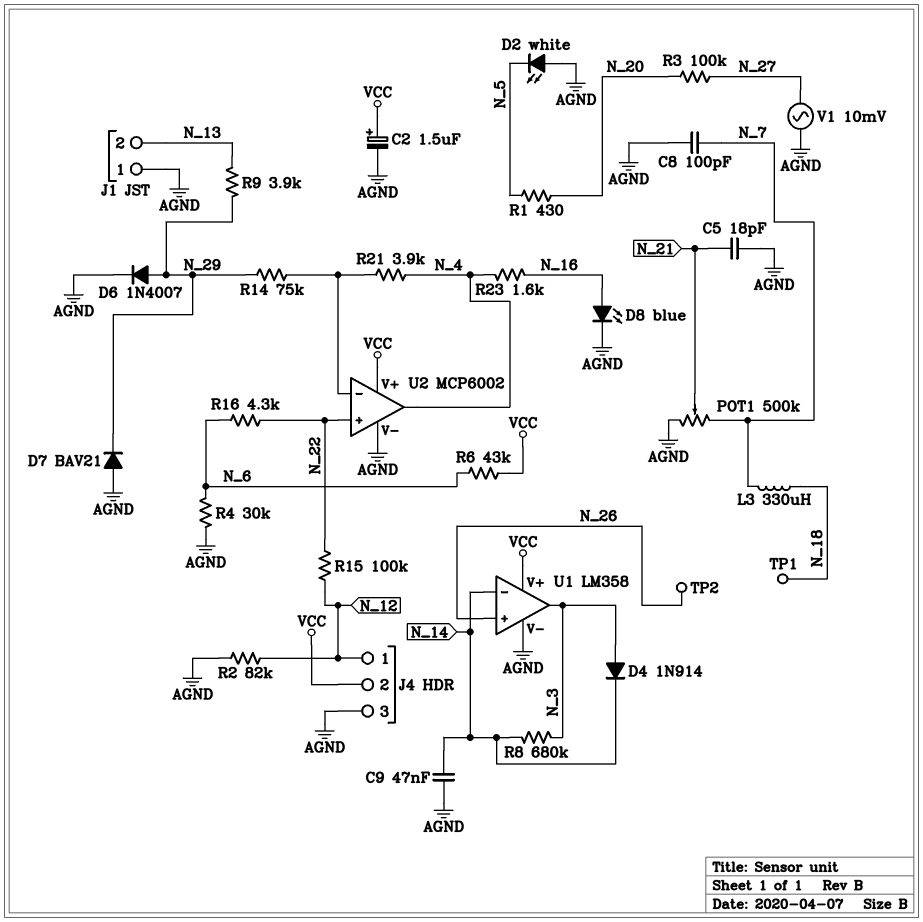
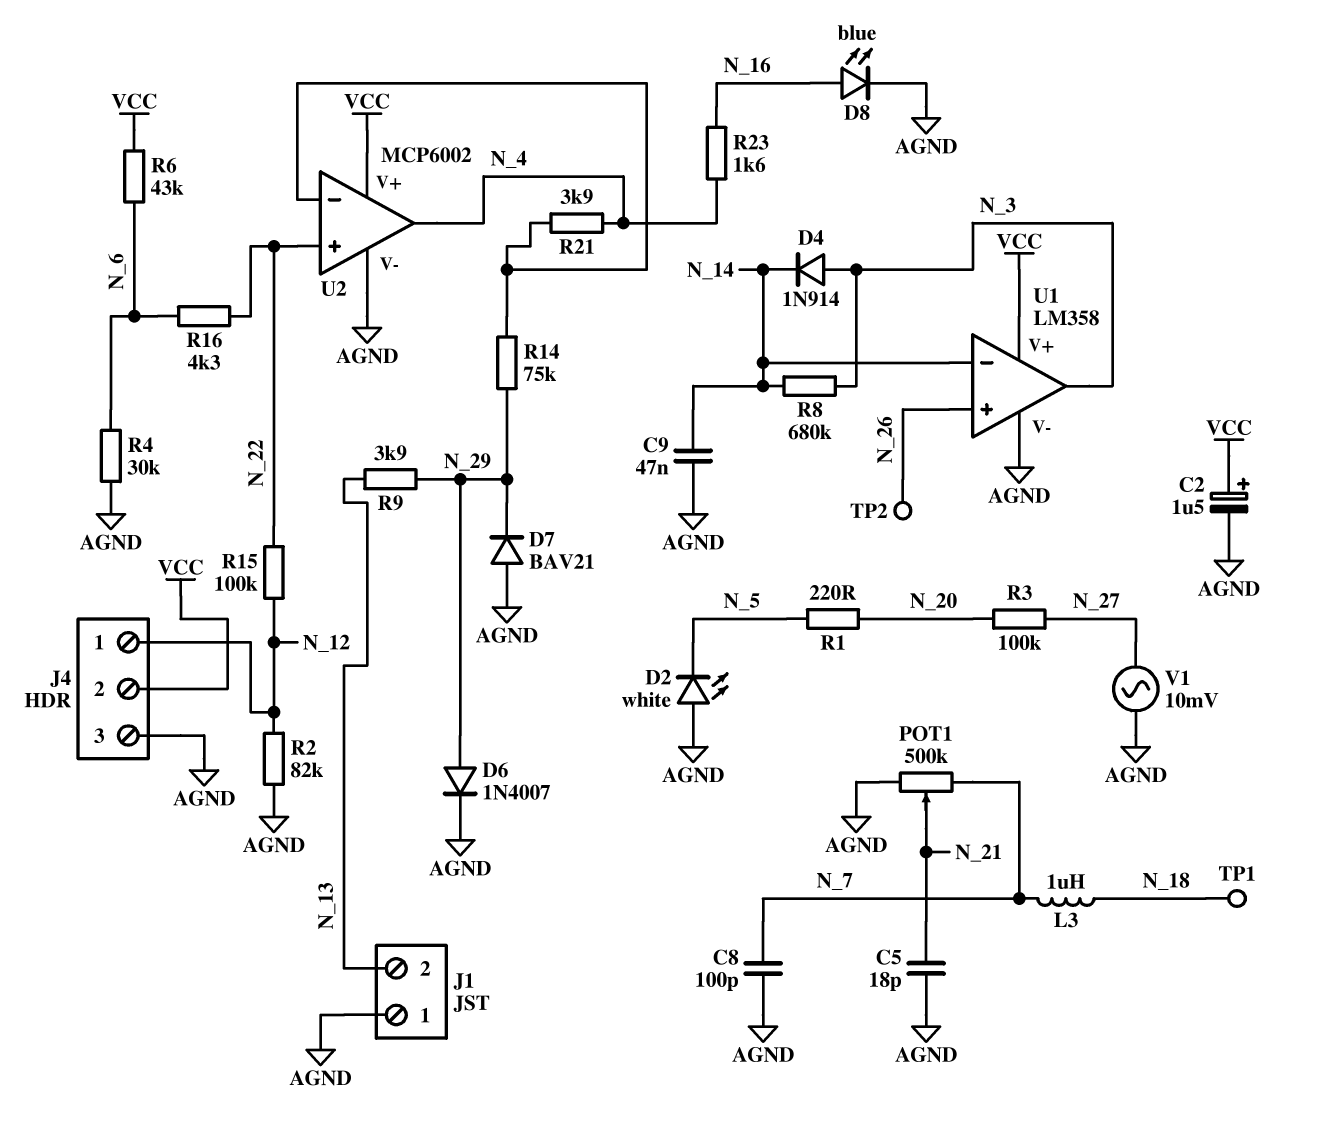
L3: 330uH (N_7, N_18) -> 1uH (N_7, N_18)
R1: 430 (N_5, N_20) -> 220 (N_5, N_20)

